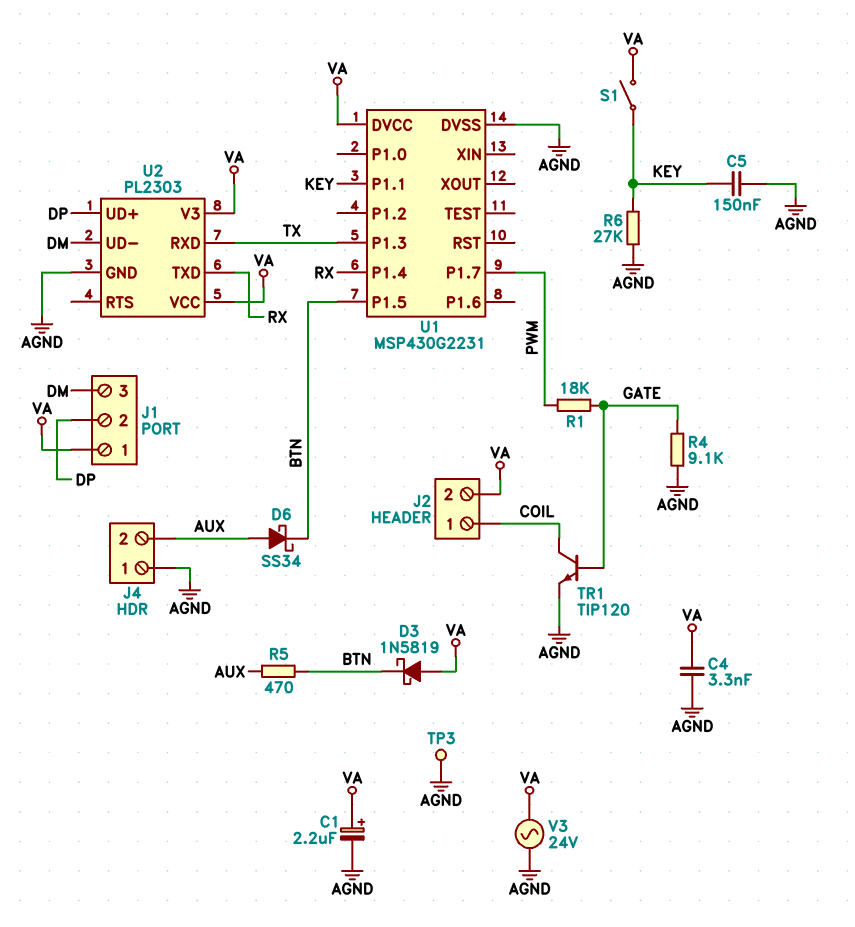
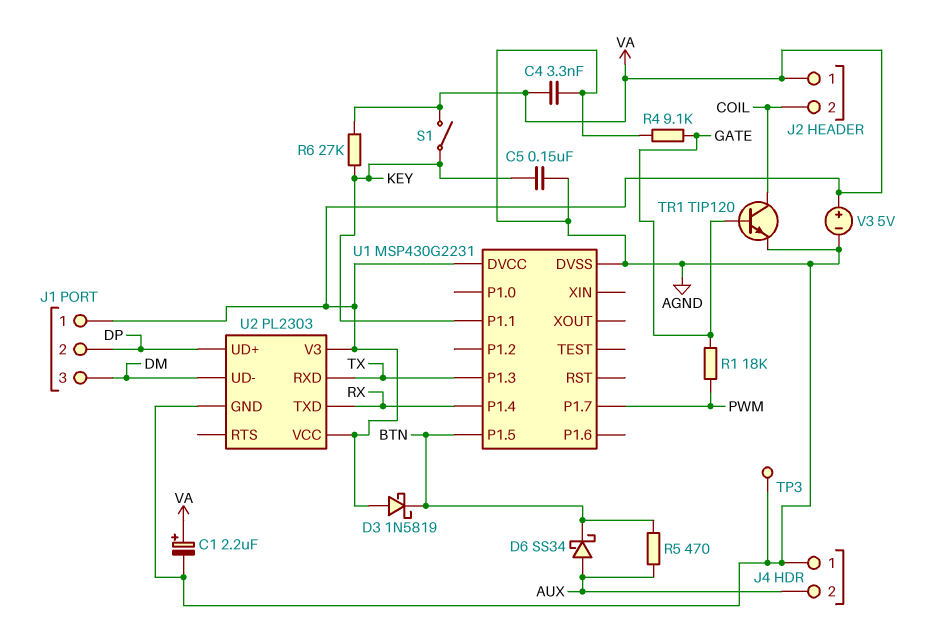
J2 pin 1: COIL -> VA
J2 pin 2: VA -> COIL
R6: 27k (AGND, KEY) -> 27k (KEY, VA)
V3: AC 24V (AGND, VA) -> 5V (plus VA, minus AGND)

